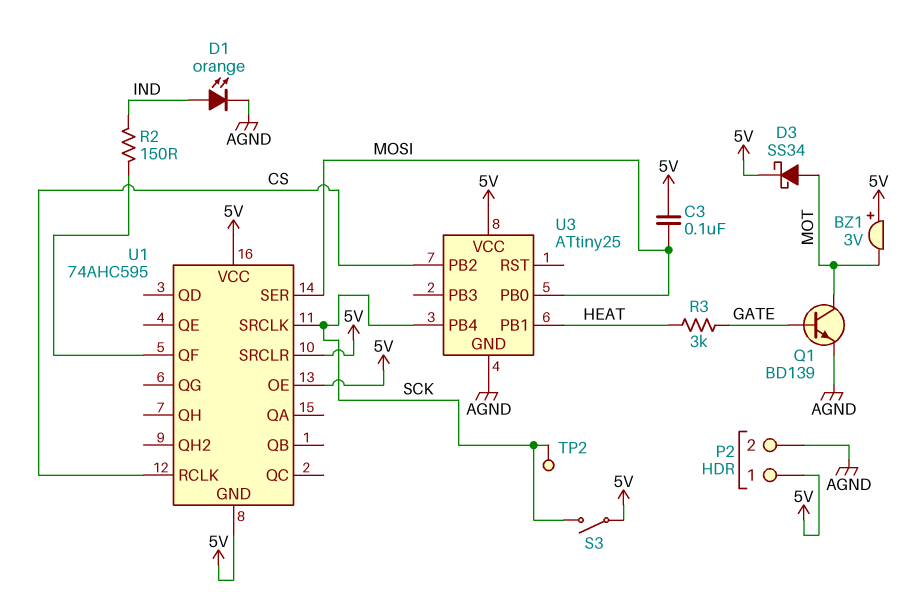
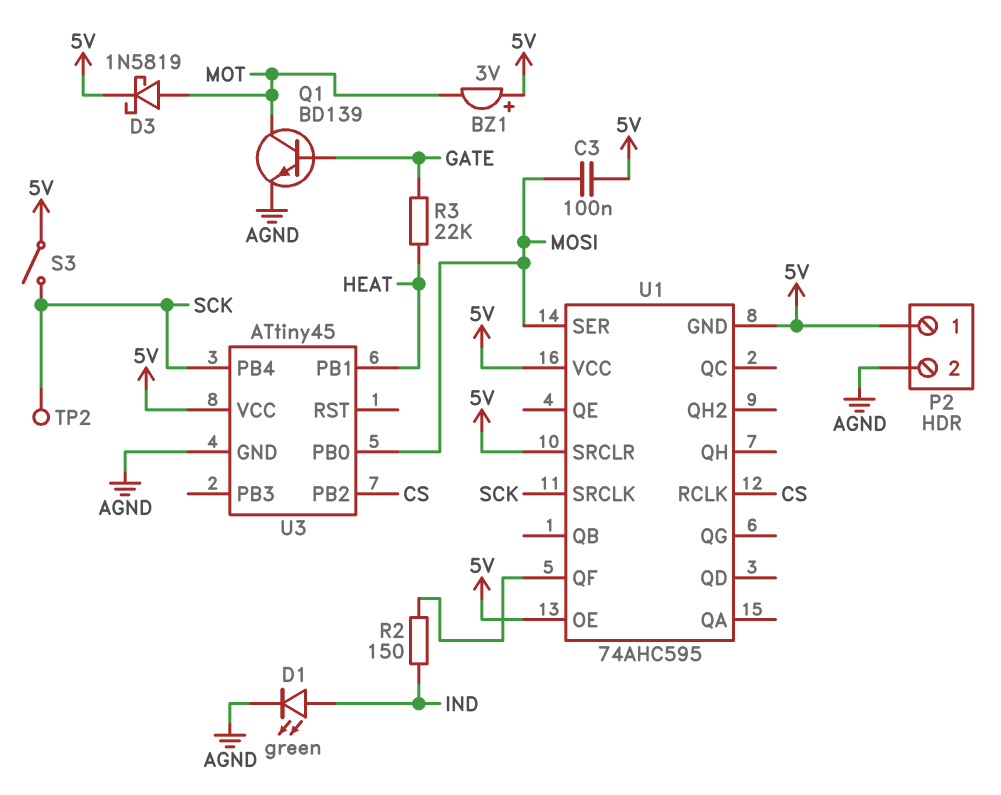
D1: LED orange (A IND, K AGND) -> LED green (A IND, K AGND)
D3: schottky SS34 (A MOT, K 5V) -> schottky 1N5819 (A MOT, K 5V)
R3: 3k (GATE, HEAT) -> 22k (GATE, HEAT)
U3: ATtiny25 -> ATtiny45

